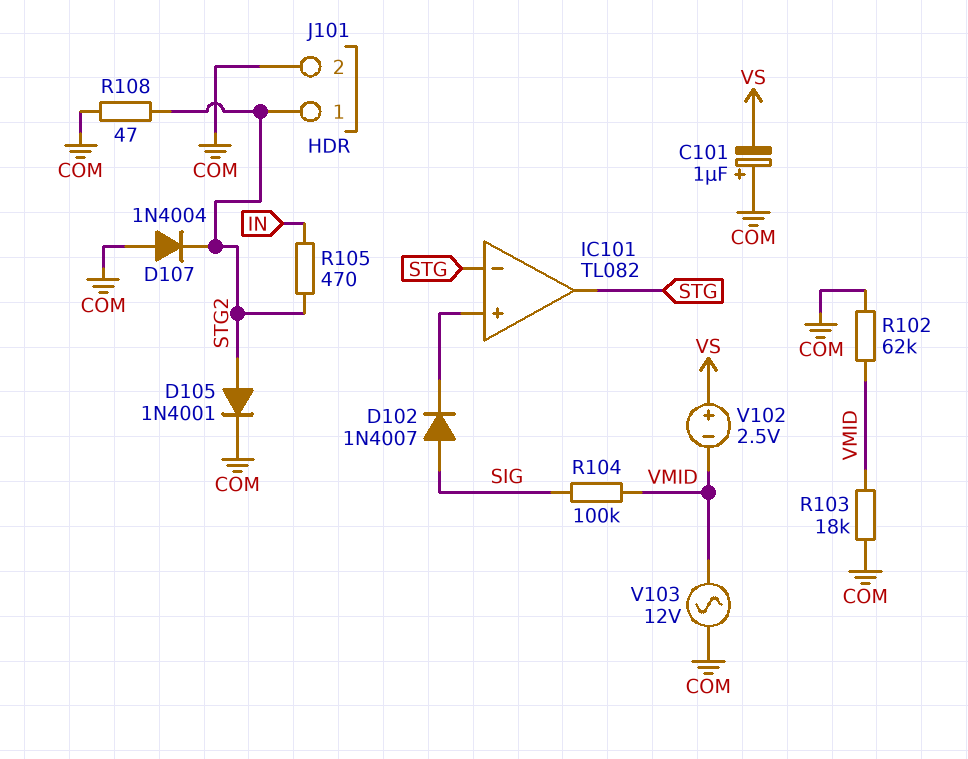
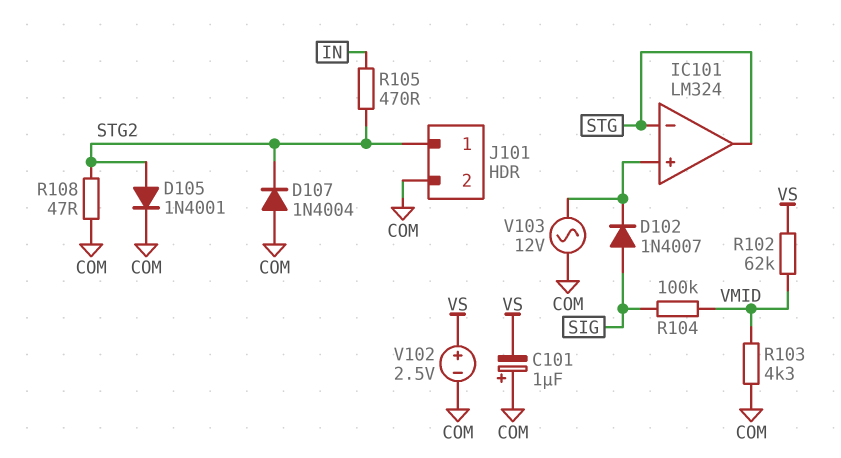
IC101: TL082 -> LM324
R102: 62k (COM, VMID) -> 62k (VMID, VS)
R103: 18k (COM, VMID) -> 4.3k (COM, VMID)
V102: 2.5V (plus VS, minus VMID) -> 2.5V (plus VS, minus COM)
V103: AC 12V (COM, VMID) -> AC 12V (COM, IC101/in+)

